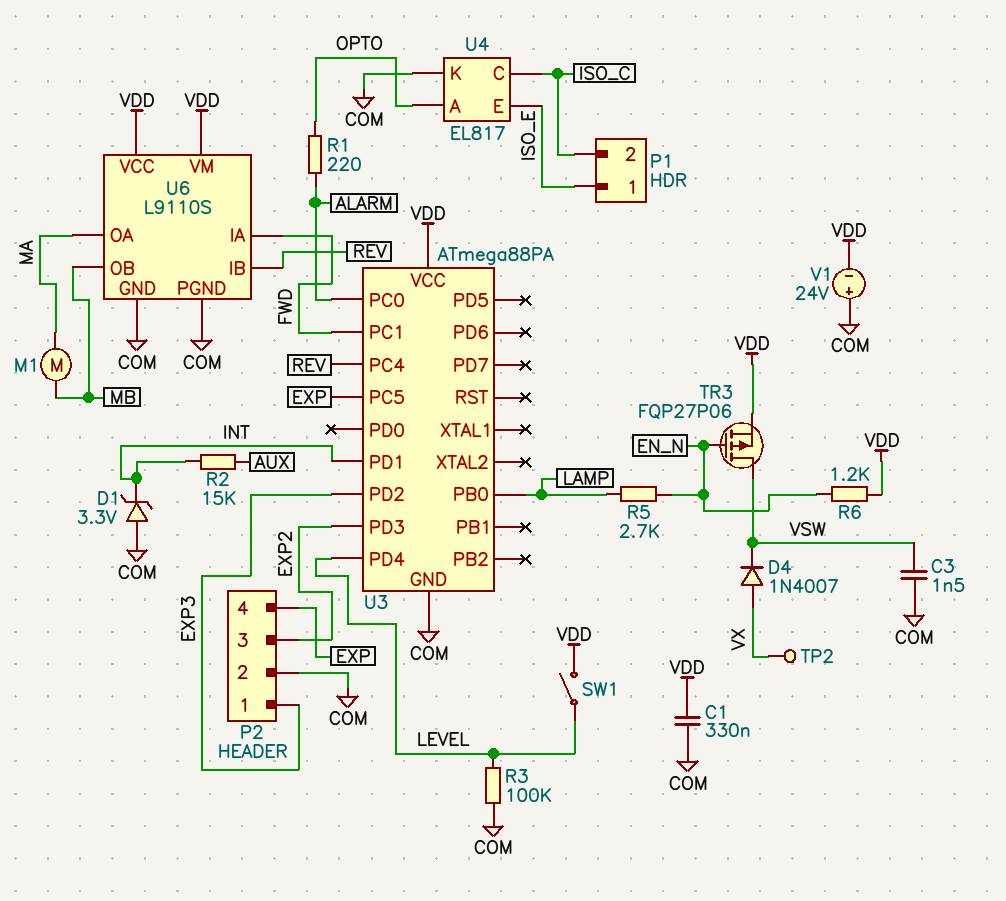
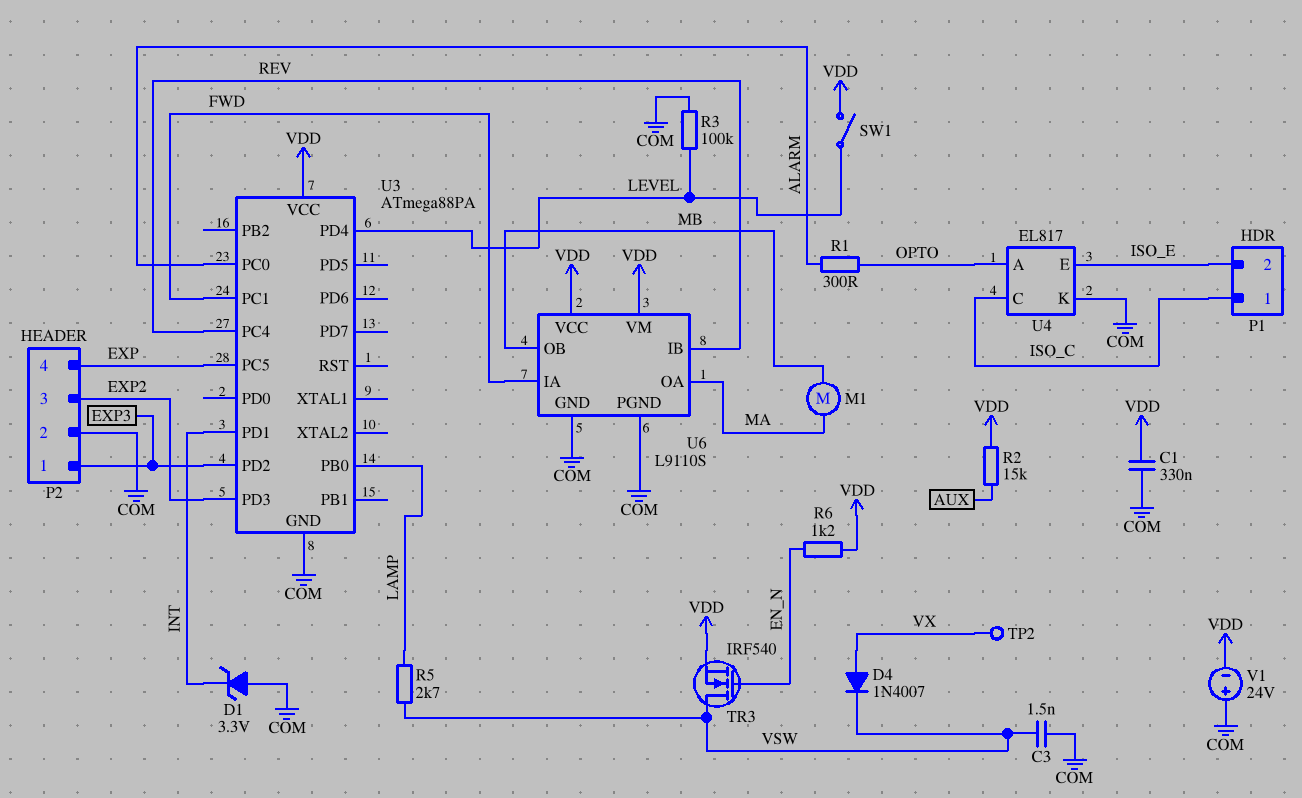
P1 pin 1: ISO_E -> ISO_C
P1 pin 2: ISO_C -> ISO_E
R1: 220 (ALARM, OPTO) -> 300 (ALARM, OPTO)
R2: 15k (AUX, INT) -> 15k (AUX, VDD)
R5: 2.7k (EN_N, LAMP) -> 2.7k (LAMP, VSW)
TR3: PMOS FQP27P06 (G EN_N, D VSW, S VDD) -> NMOS IRF540 (G EN_N, D VSW, S VDD)

